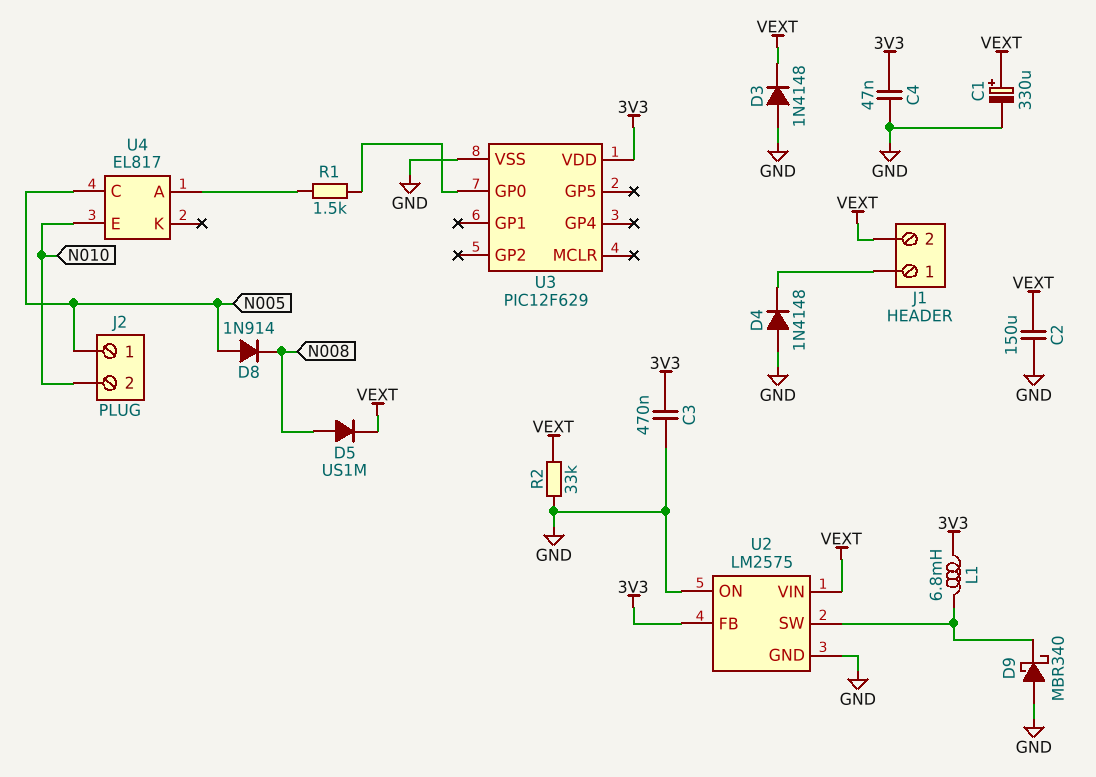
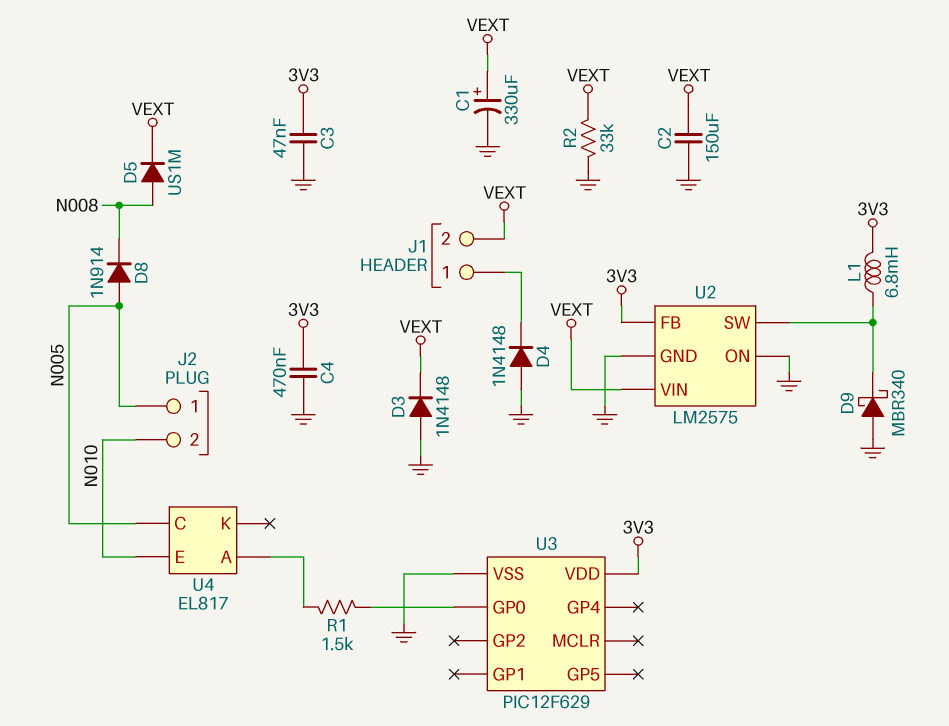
C3: 470nF (3V3, GND) -> 47nF (3V3, GND)
C4: 47nF (3V3, GND) -> 470nF (3V3, GND)

